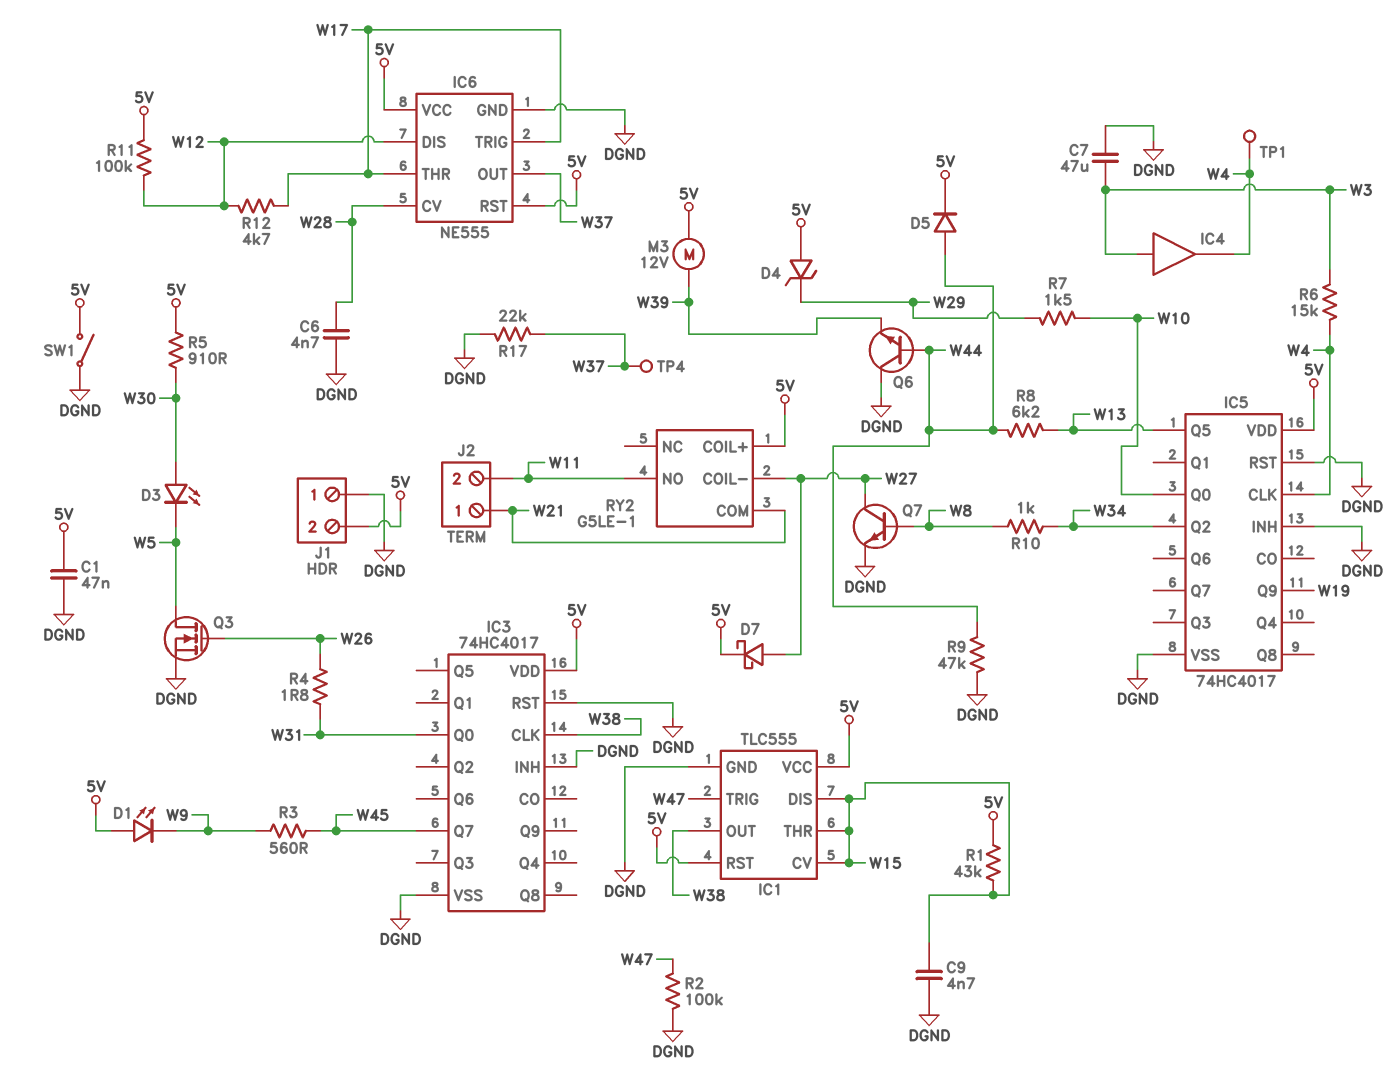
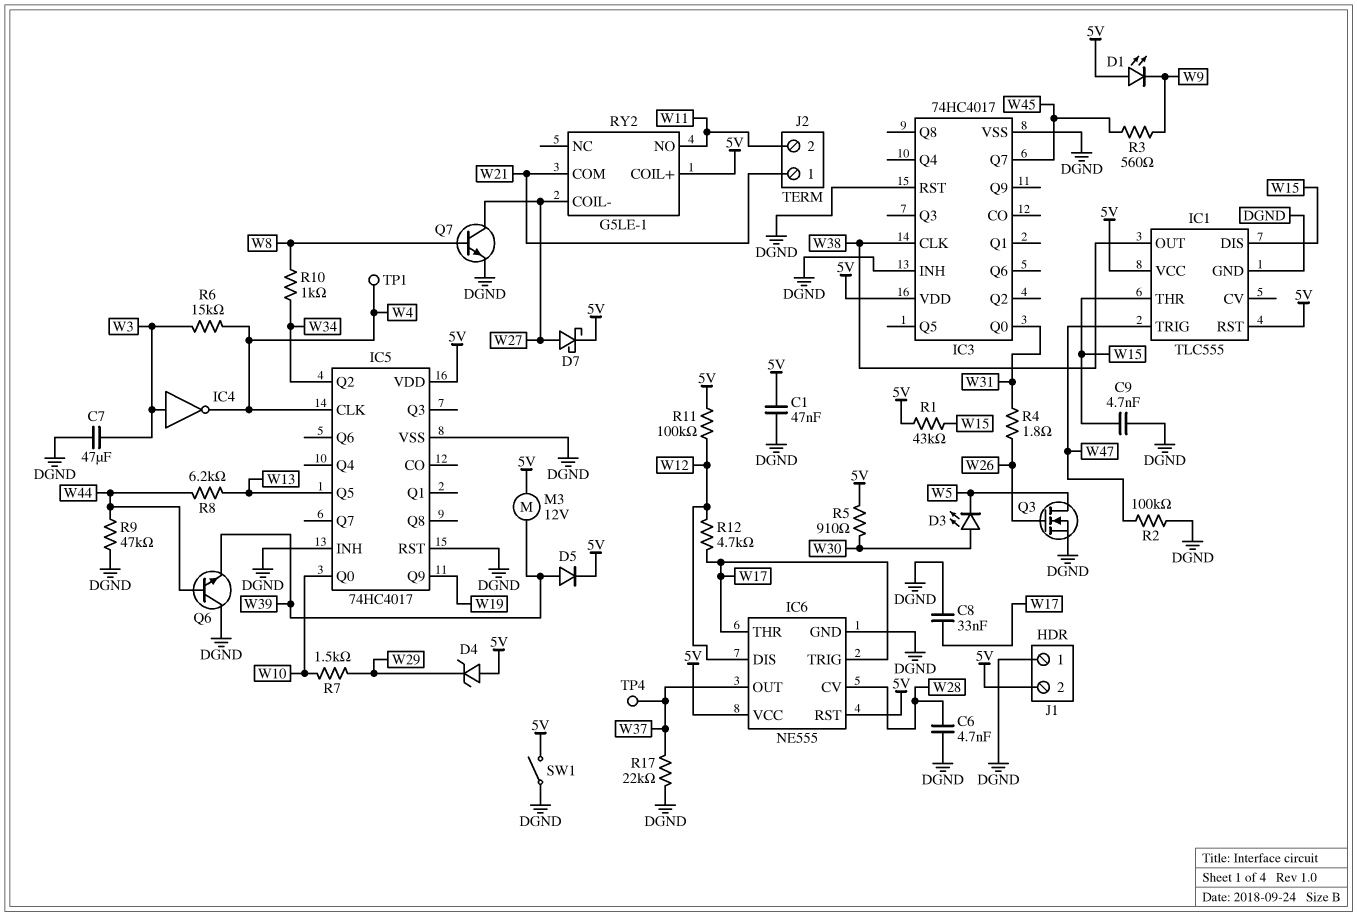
C8: none -> 33nF (DGND, W17)
D5: diode (A W44, K 5V) -> diode (A W39, K 5V)
IC1 pin CV: W15 -> none
IC4: buffer (in W3, out W4) -> NOT (in W3, out W4)

